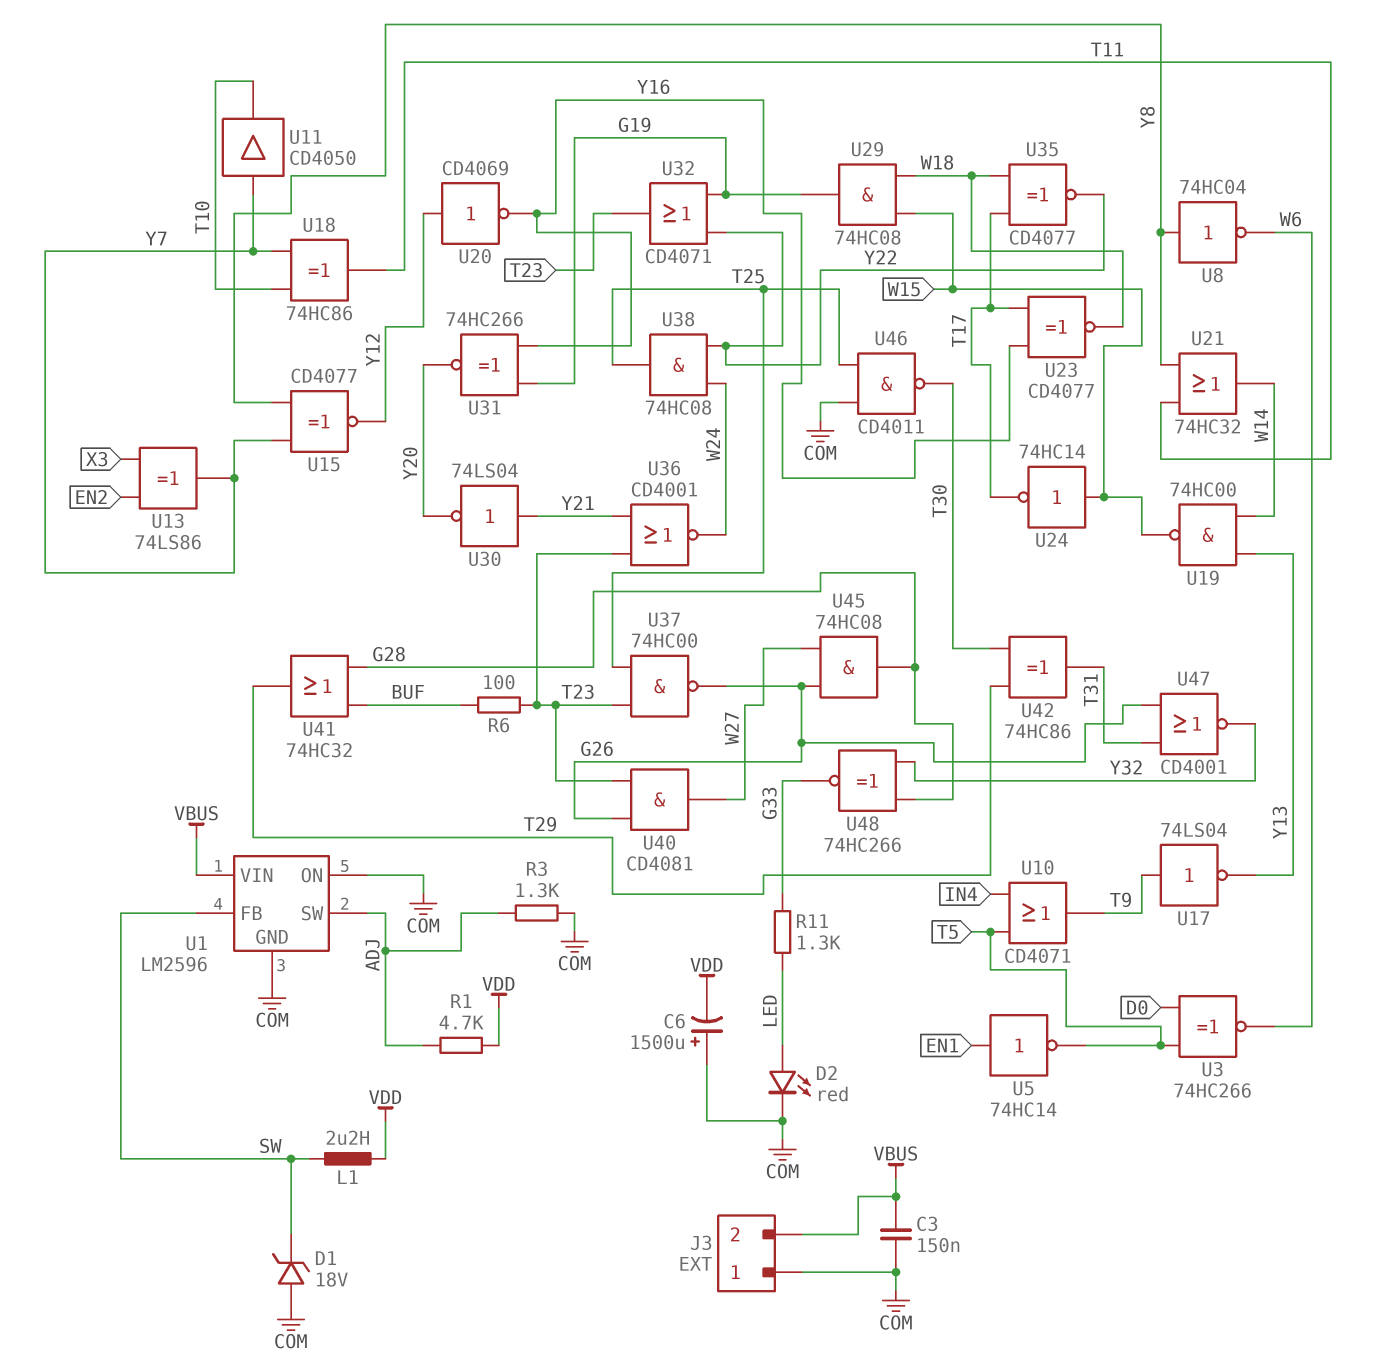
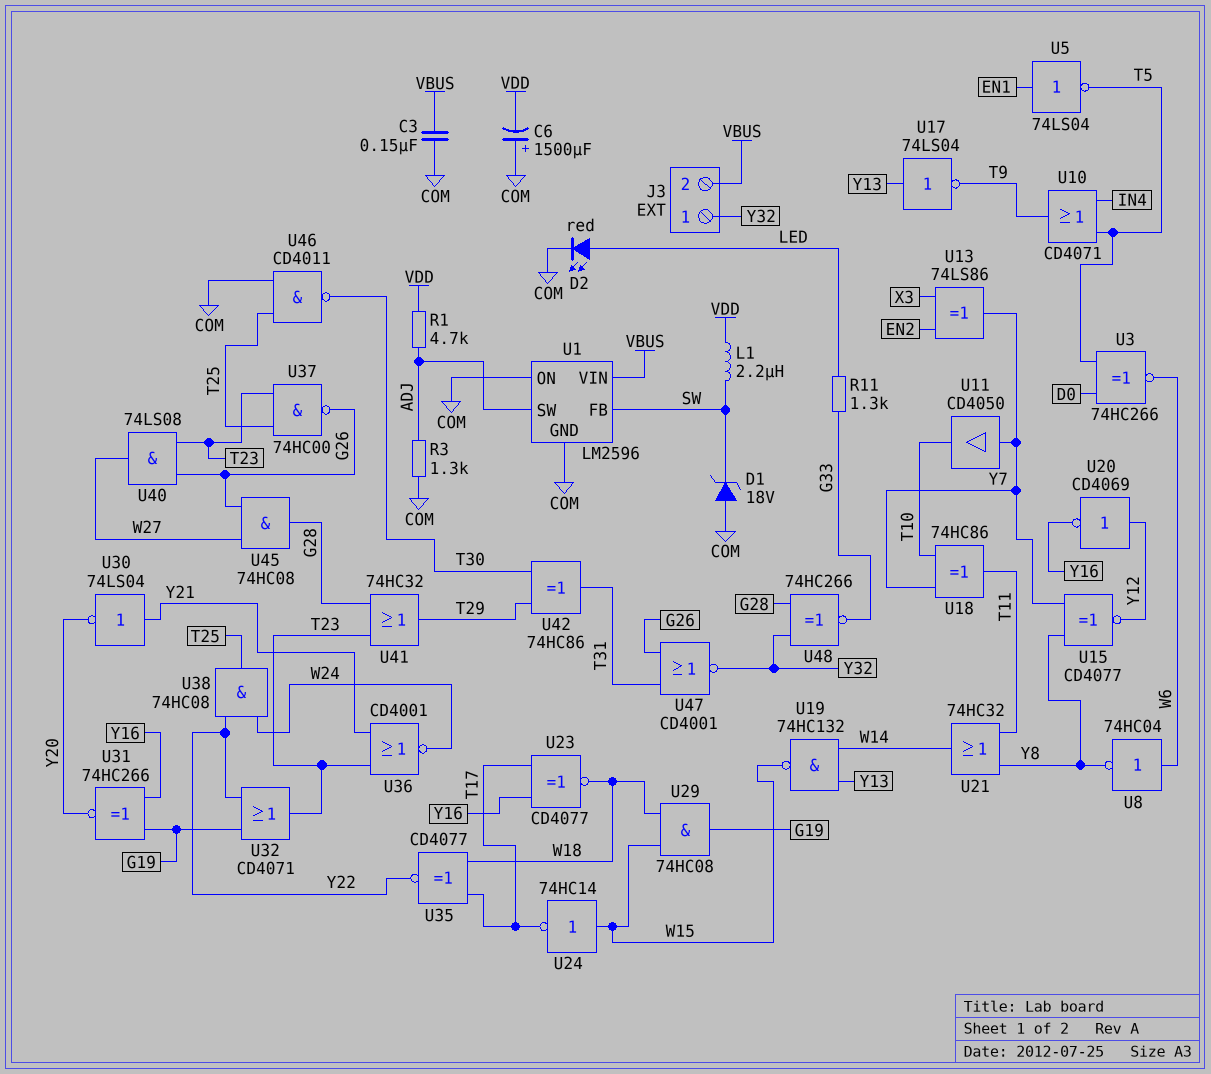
J3 pin 1: COM -> Y32
R6: 100 (BUF, T23) -> none
U5: NOT 74HC14 (in EN1, out T5) -> NOT 74LS04 (in EN1, out T5)
U8: NOT 74HC04 (in Y8, out W6) -> NOT 74HC04 (in W6, out Y8)
U17: NOT 74LS04 (in T9, out Y13) -> NOT 74LS04 (in Y13, out T9)
U19: NAND 74HC00 (in W14, in Y13, out W15) -> NAND 74HC132 (in W14, in Y13, out W15)
U40: AND CD4081 (in G26, in T23, out W27) -> AND 74LS08 (in G26, in T23, out W27)
U41: OR 74HC32 (in BUF, in G28, out T29) -> OR 74HC32 (in G28, in T23, out T29)

